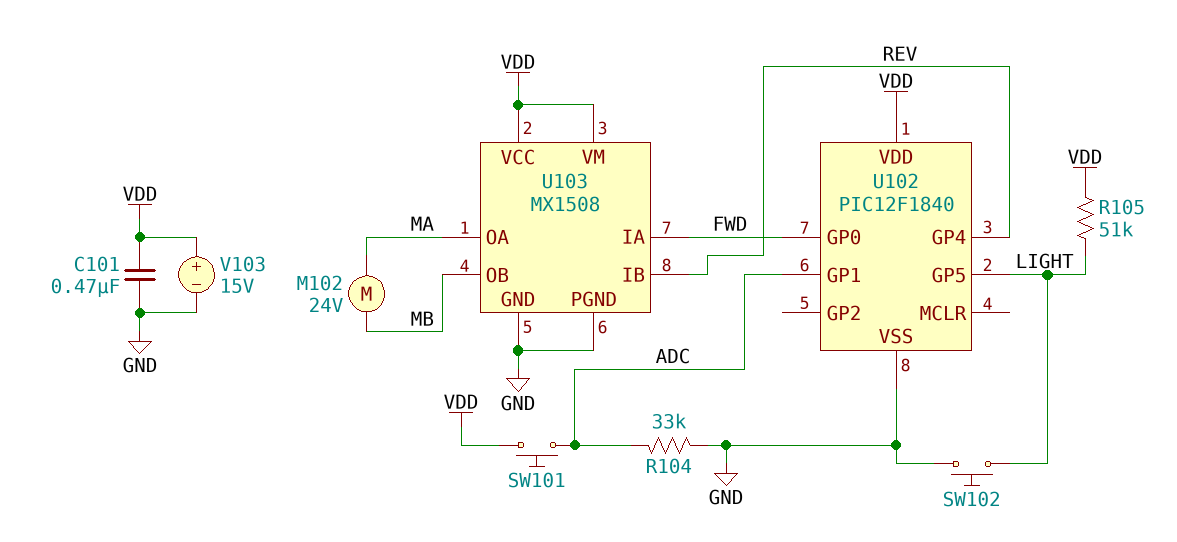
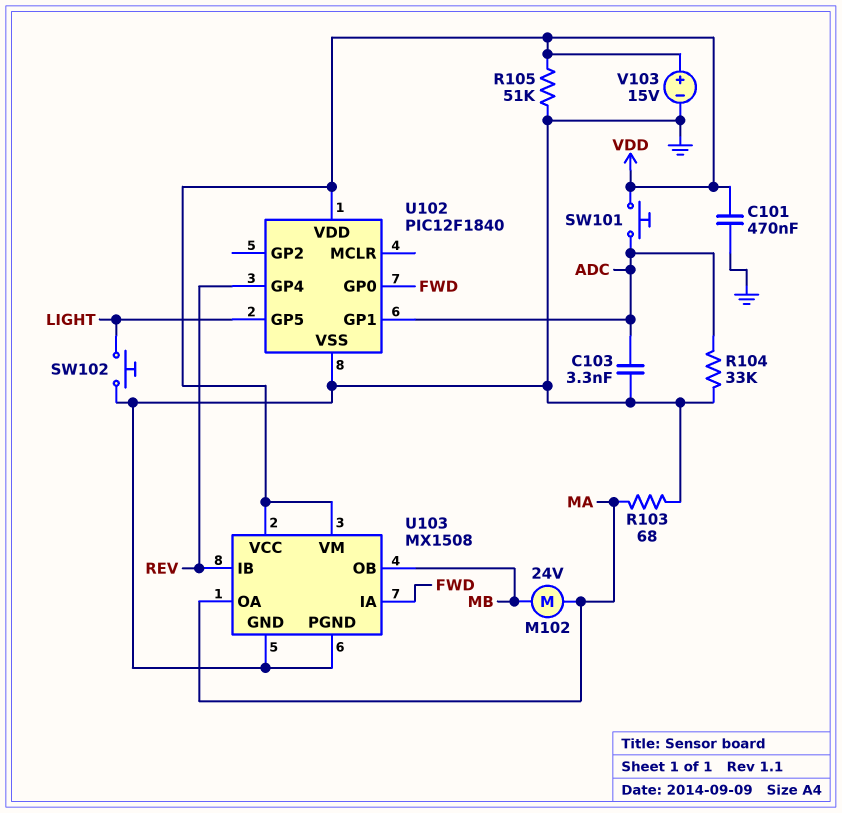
C103: none -> 3.3nF (ADC, GND)
R103: none -> 68 (GND, MA)
R105: 51k (LIGHT, VDD) -> 51k (GND, VDD)

